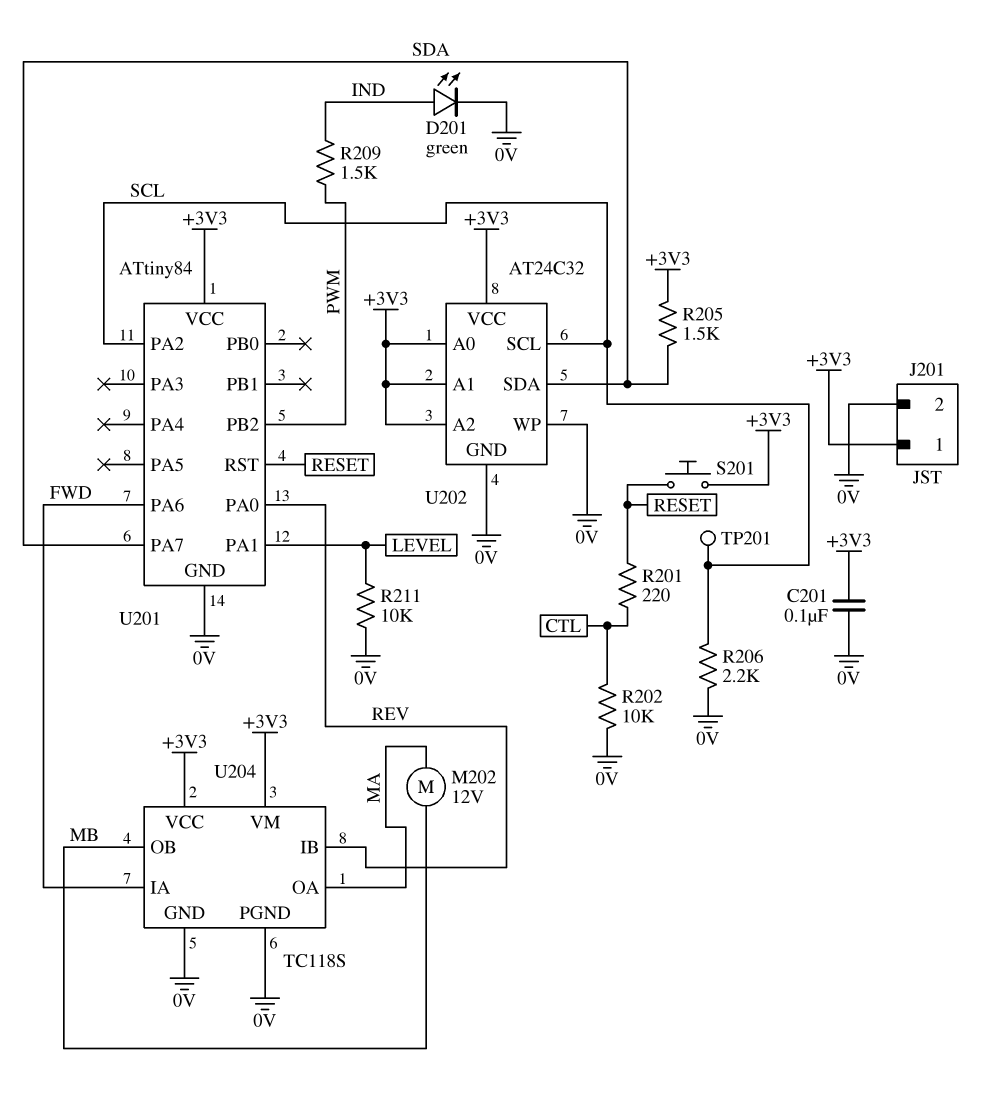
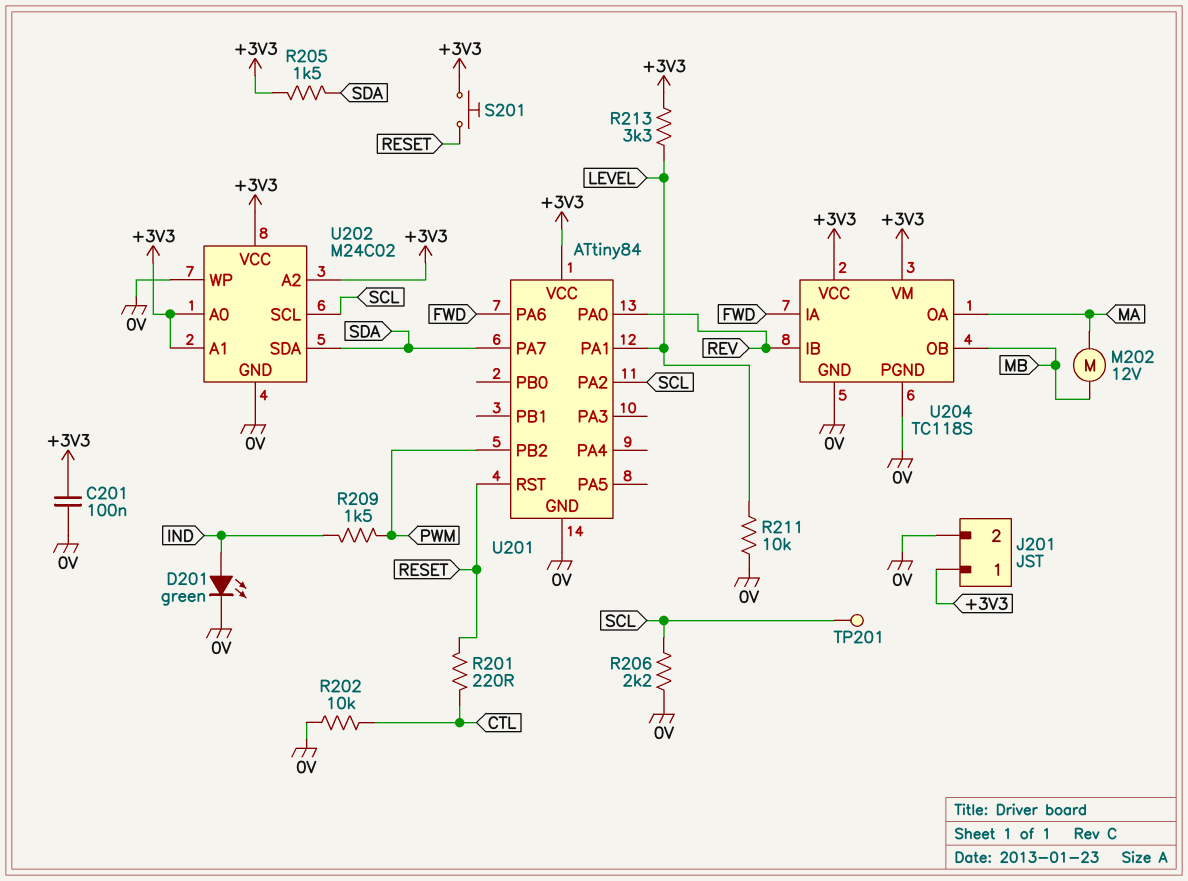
R213: none -> 3.3k (+3V3, LEVEL)
U202: AT24C32 -> M24C02

